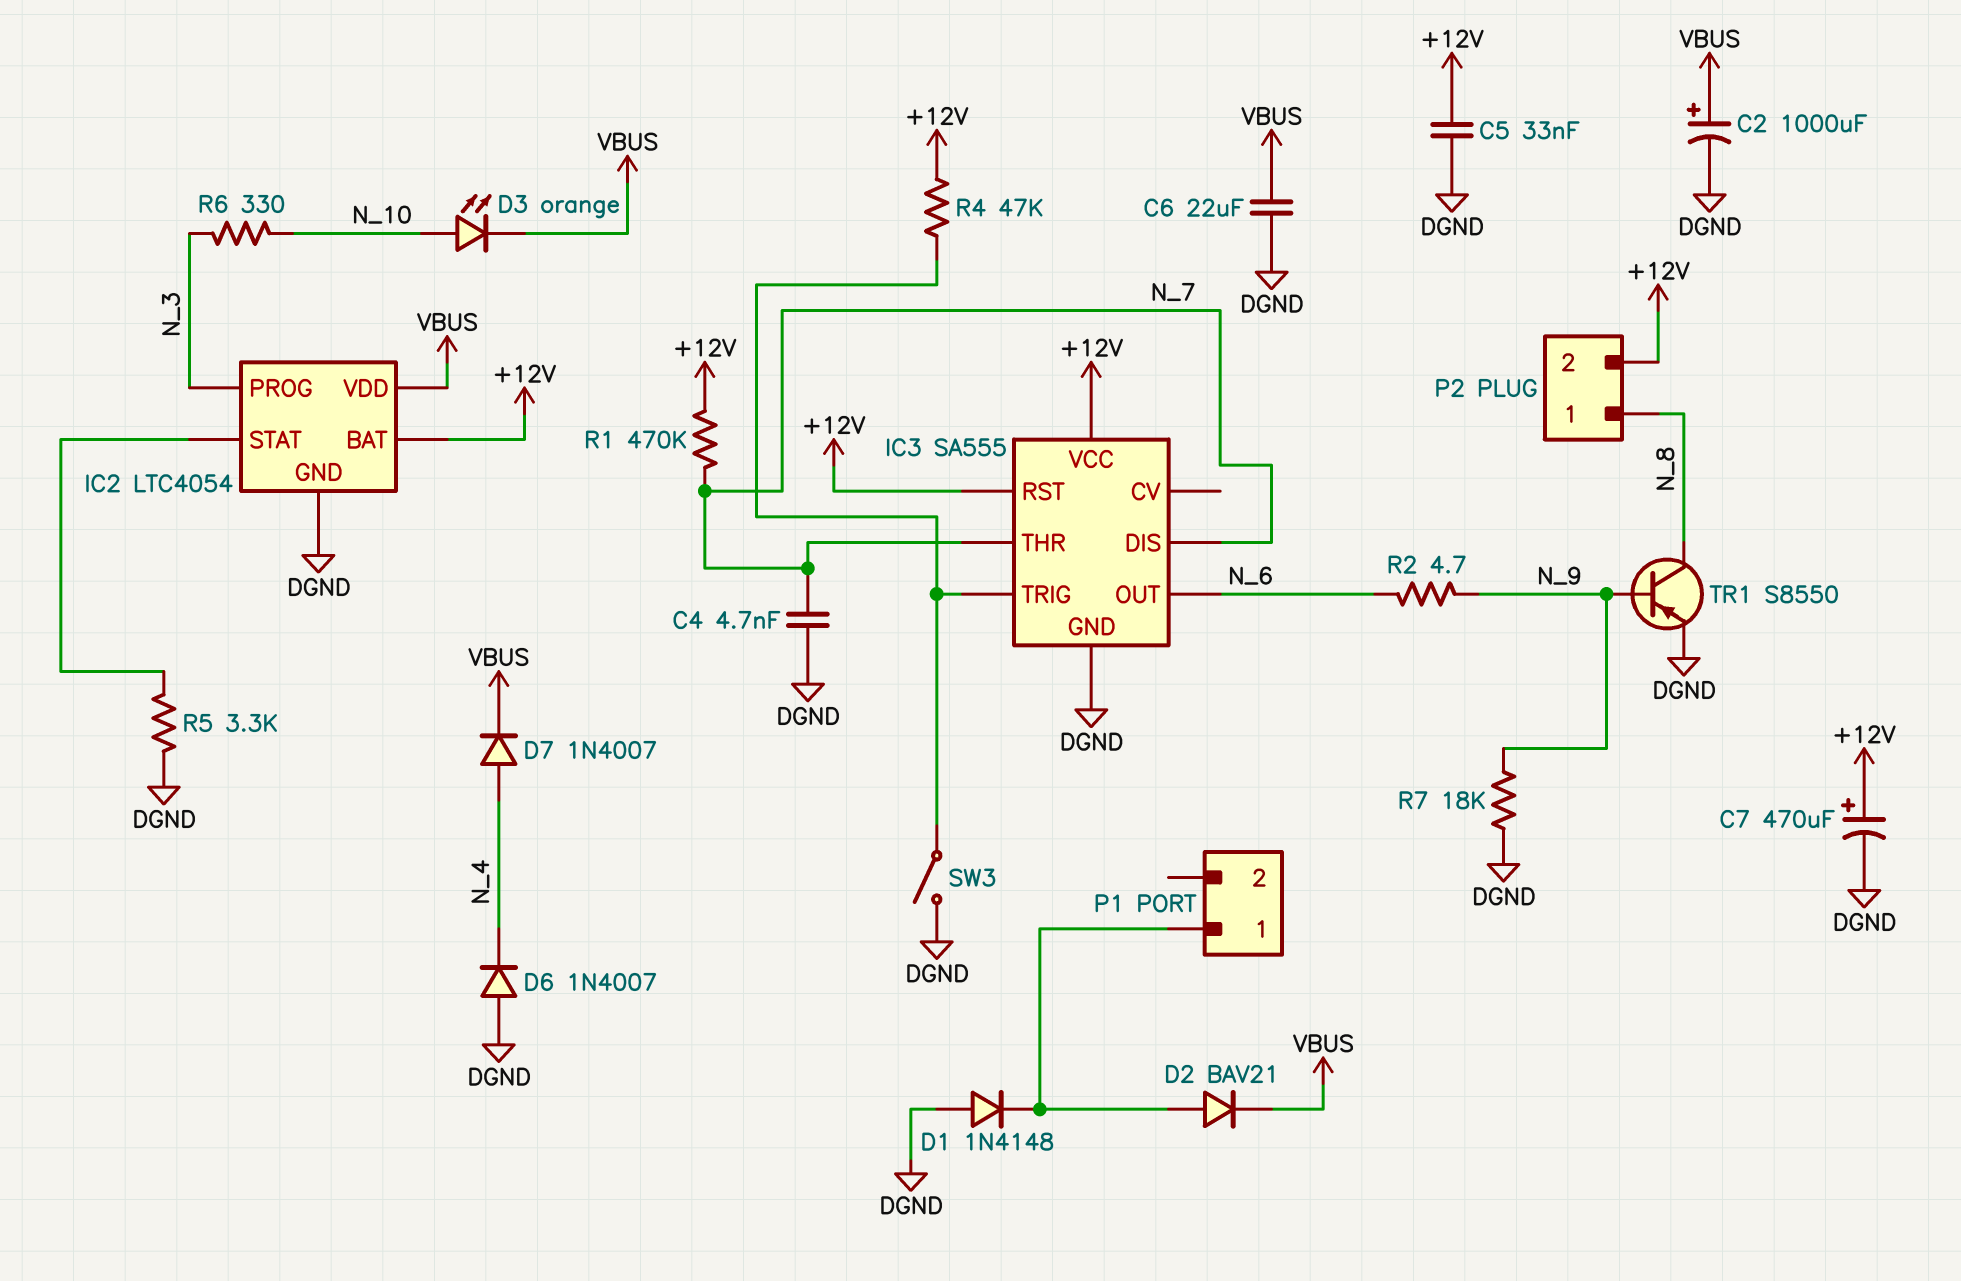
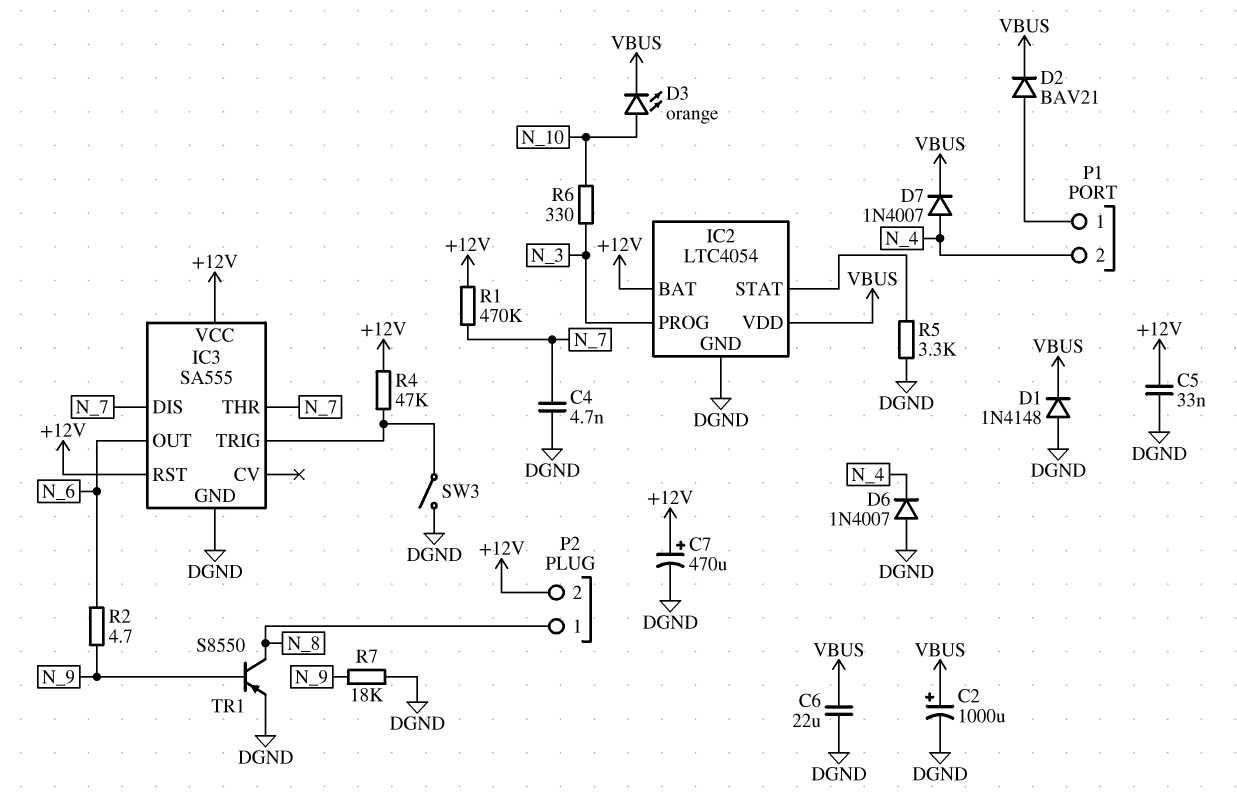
D1: diode 1N4148 (A DGND, K P1/1) -> diode 1N4148 (A DGND, K VBUS)
P1 pin 2: none -> N_4

